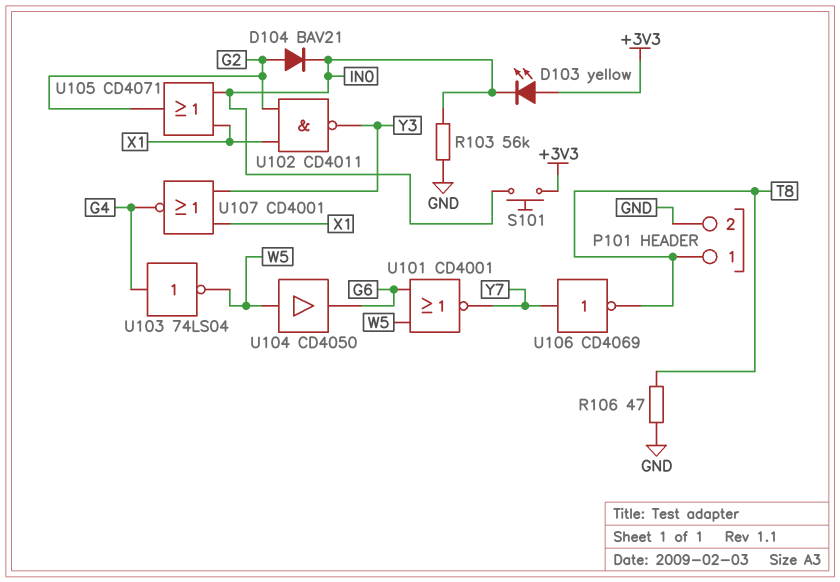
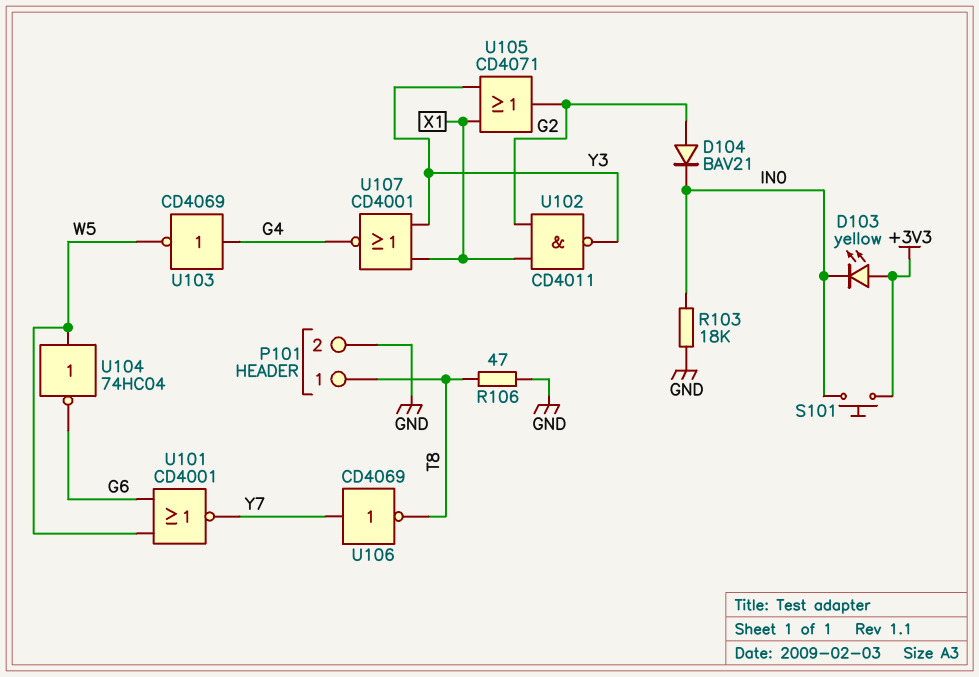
R103: 56k (GND, IN0) -> 18k (GND, IN0)
U103: NOT 74LS04 (in G4, out W5) -> NOT CD4069 (in G4, out W5)
U104: buffer CD4050 (in W5, out G6) -> NOT 74HC04 (in W5, out G6)
U105: OR CD4071 (in IN0, in X1, out G2) -> OR CD4071 (in X1, in Y3, out G2)

